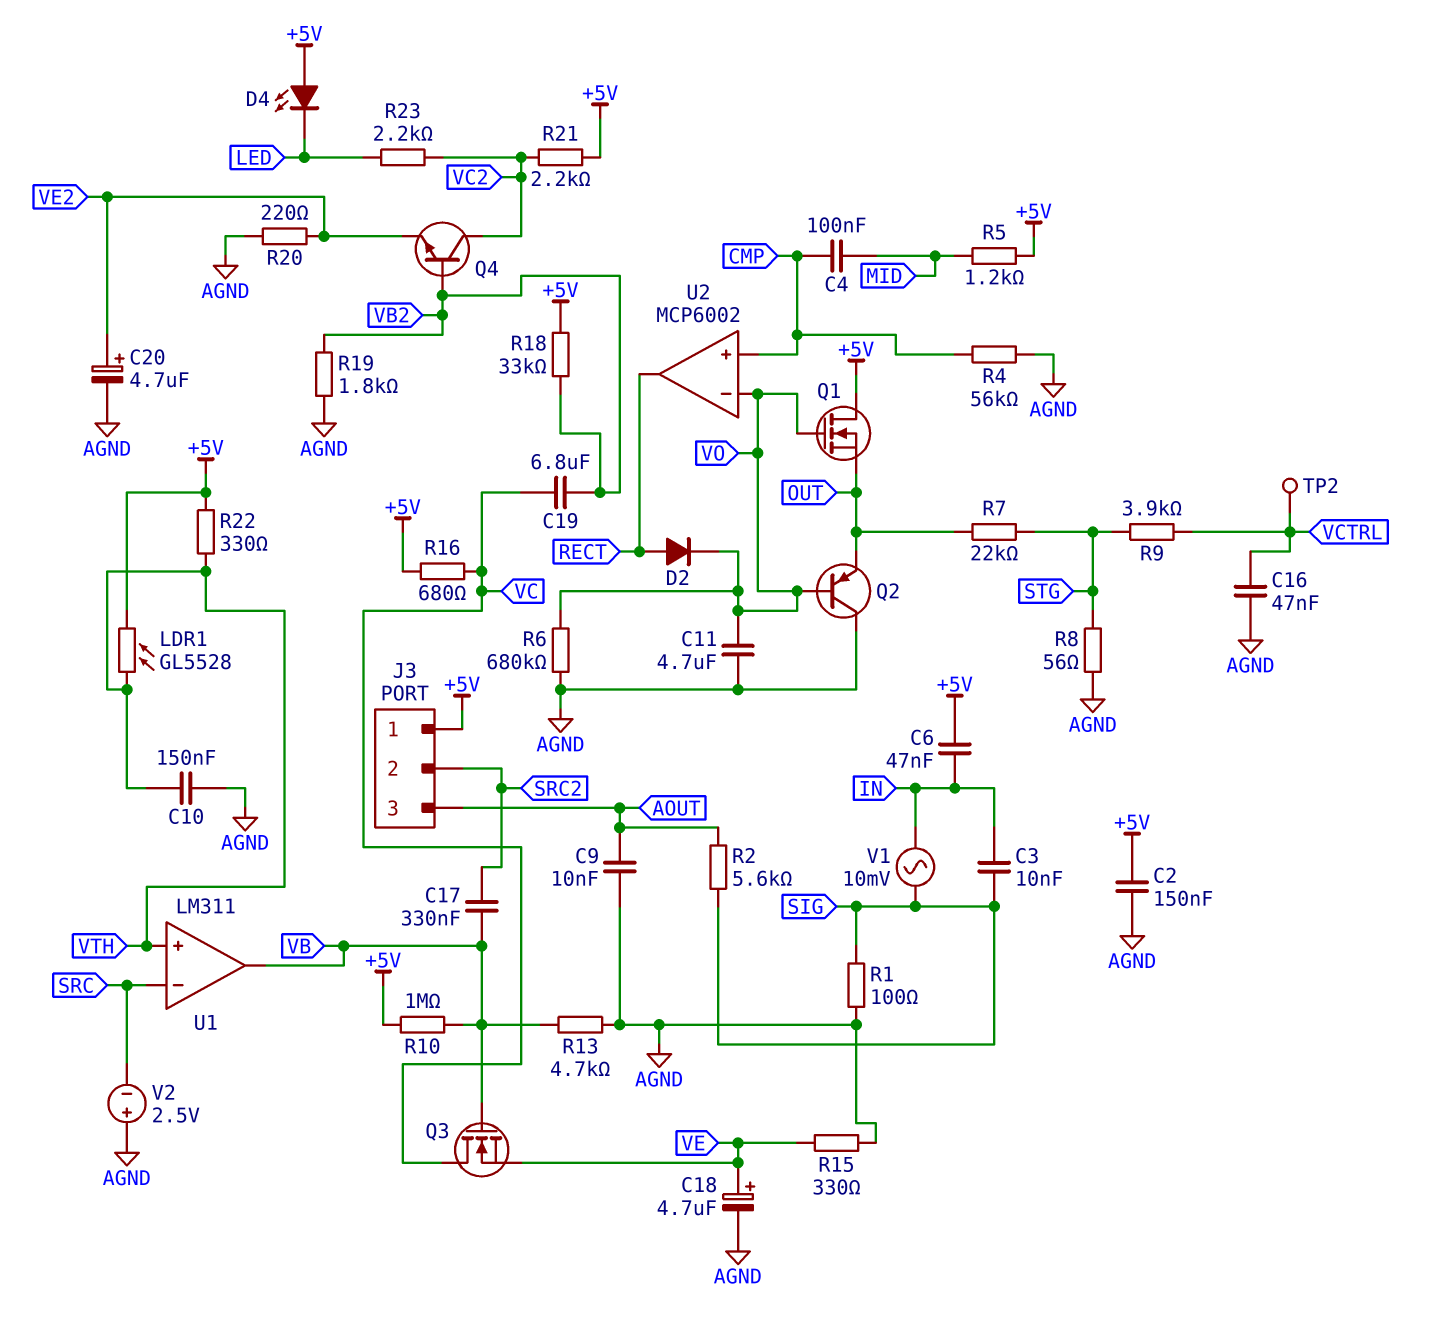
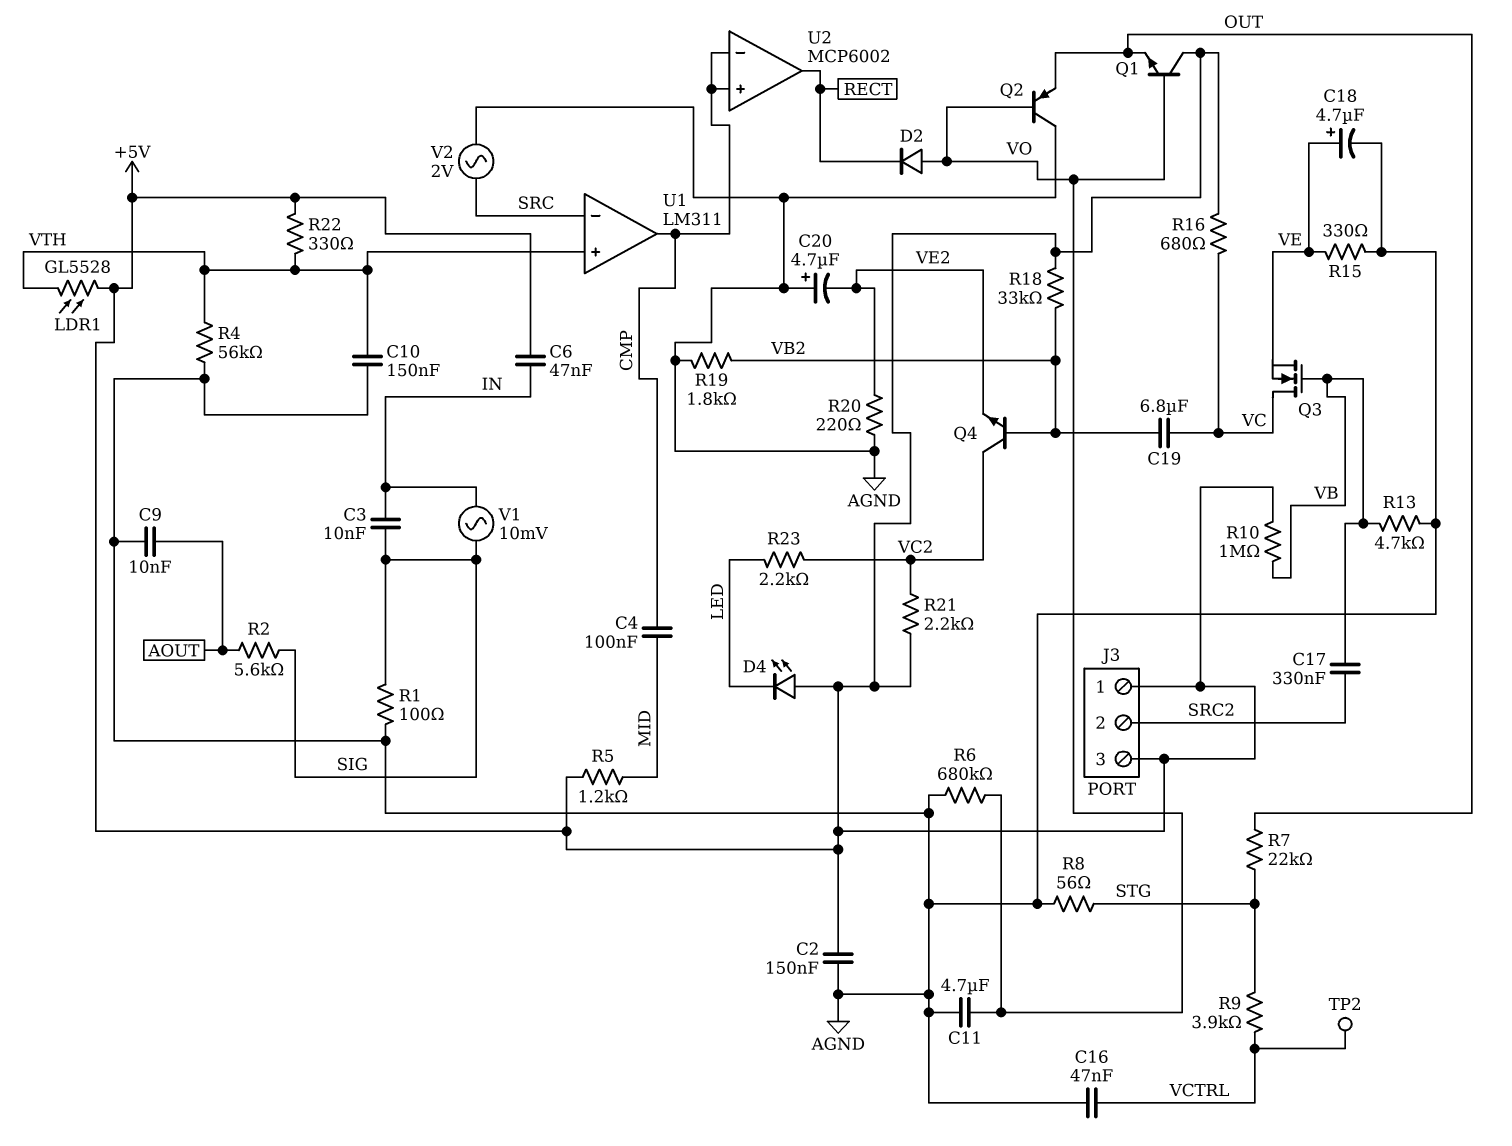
C20: 4.7uF (plus VE2, minus AGND) -> 4.7uF (plus AGND, minus VE2)
D2: diode (A RECT, K VO) -> diode (A VO, K RECT)
J3 pin 3: AOUT -> +5V
Q1: NMOS (G VO, D +5V, S OUT) -> NPN (B VO, C +5V, E OUT)
R4: 56k (AGND, CMP) -> 56k (AGND, VTH)
U1 pin out: VB -> CMP
U2 pin in-: VO -> CMP
V2: 2.5V (plus AGND, minus SRC) -> AC 2V (AGND, SRC)

